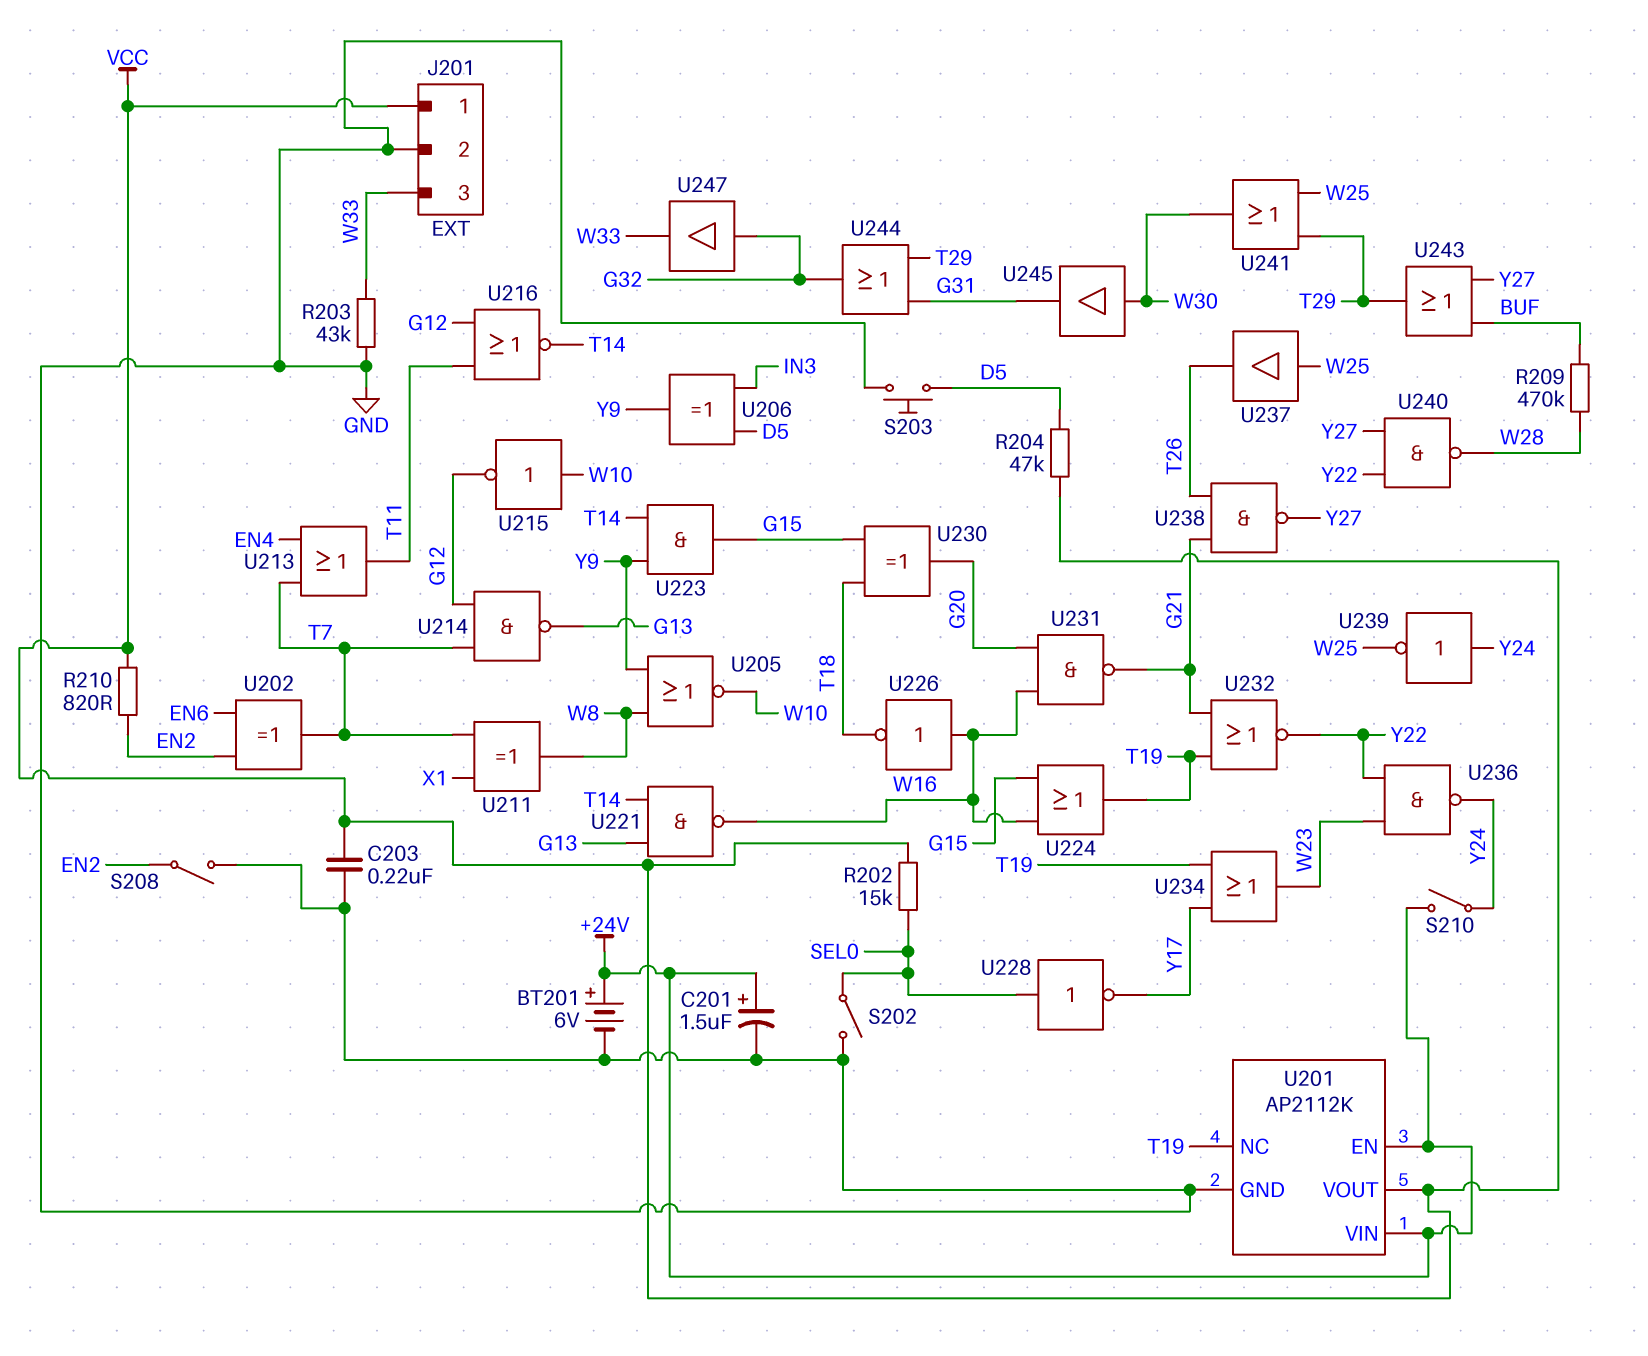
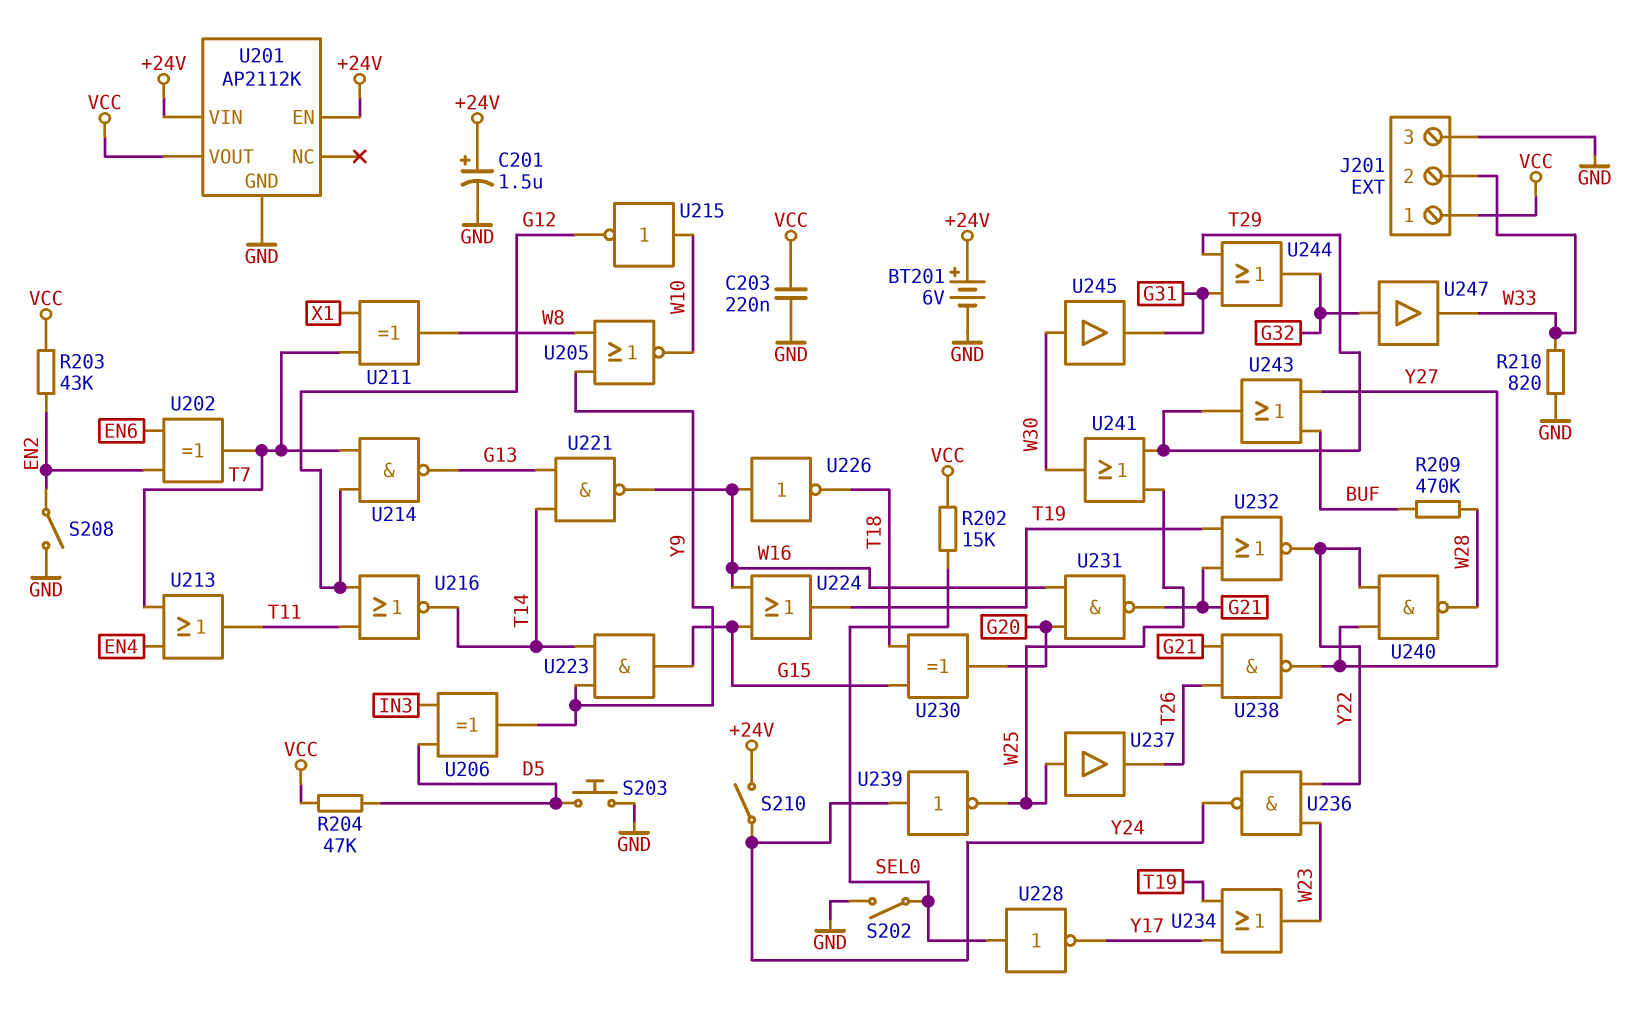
J201 pin 2: GND -> W33
J201 pin 3: W33 -> GND
R203: 43k (GND, W33) -> 43k (EN2, VCC)
R210: 820 (EN2, VCC) -> 820 (GND, W33)
U201 pin NC: T19 -> none

